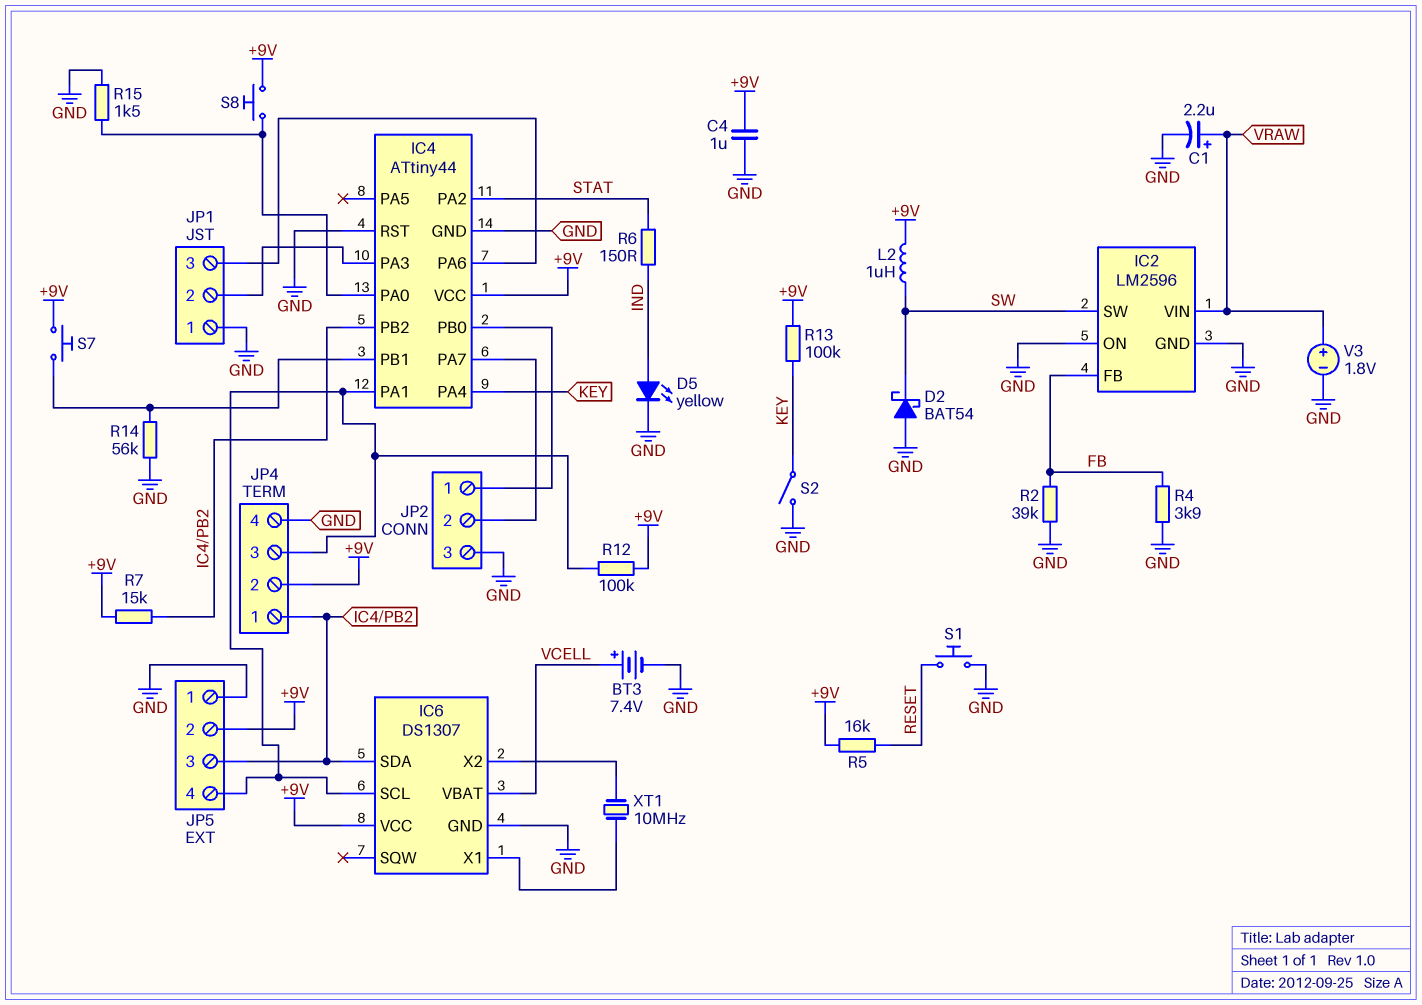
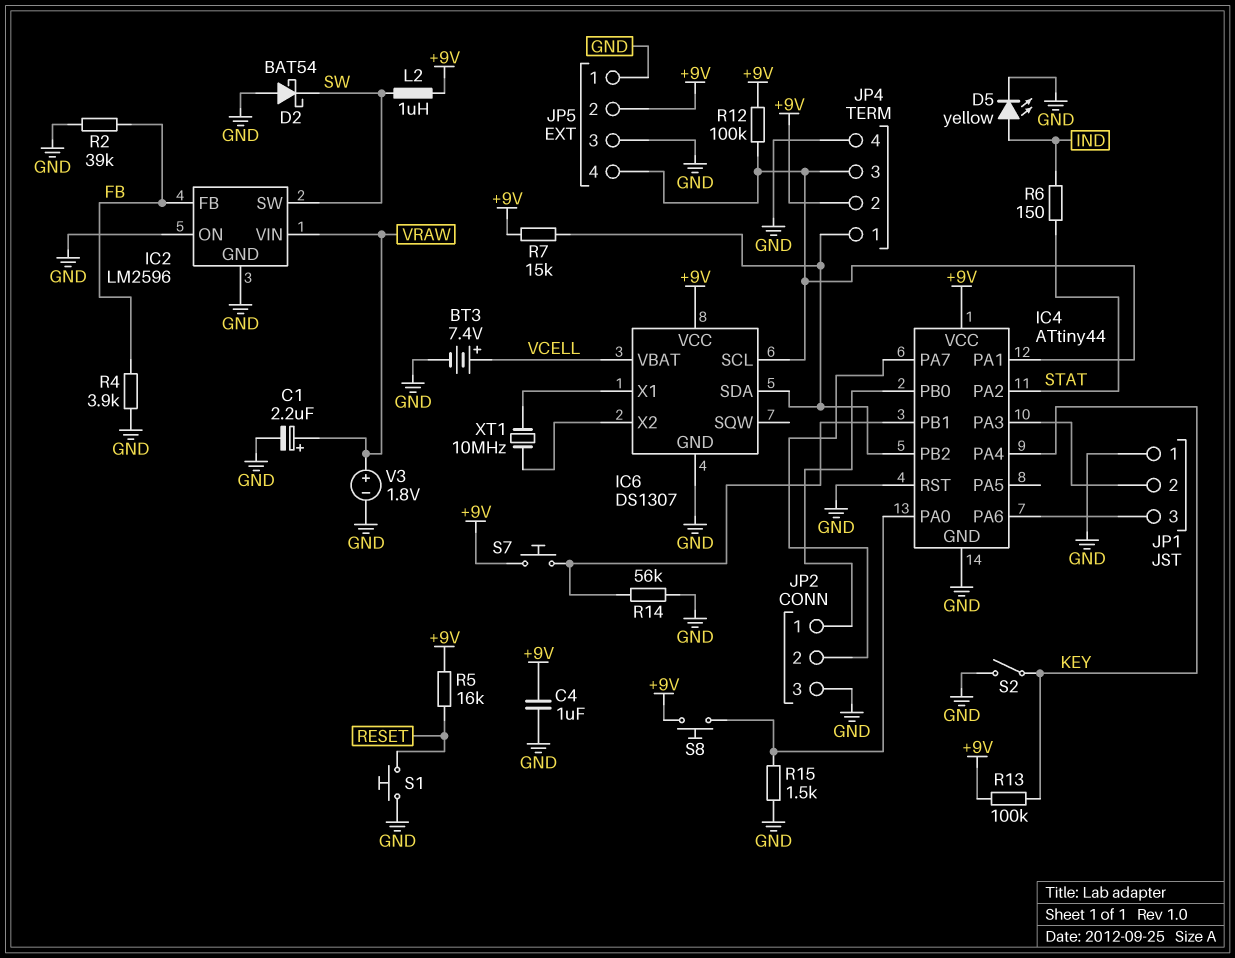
JP5 pin 3: IC4/PB2 -> GND

